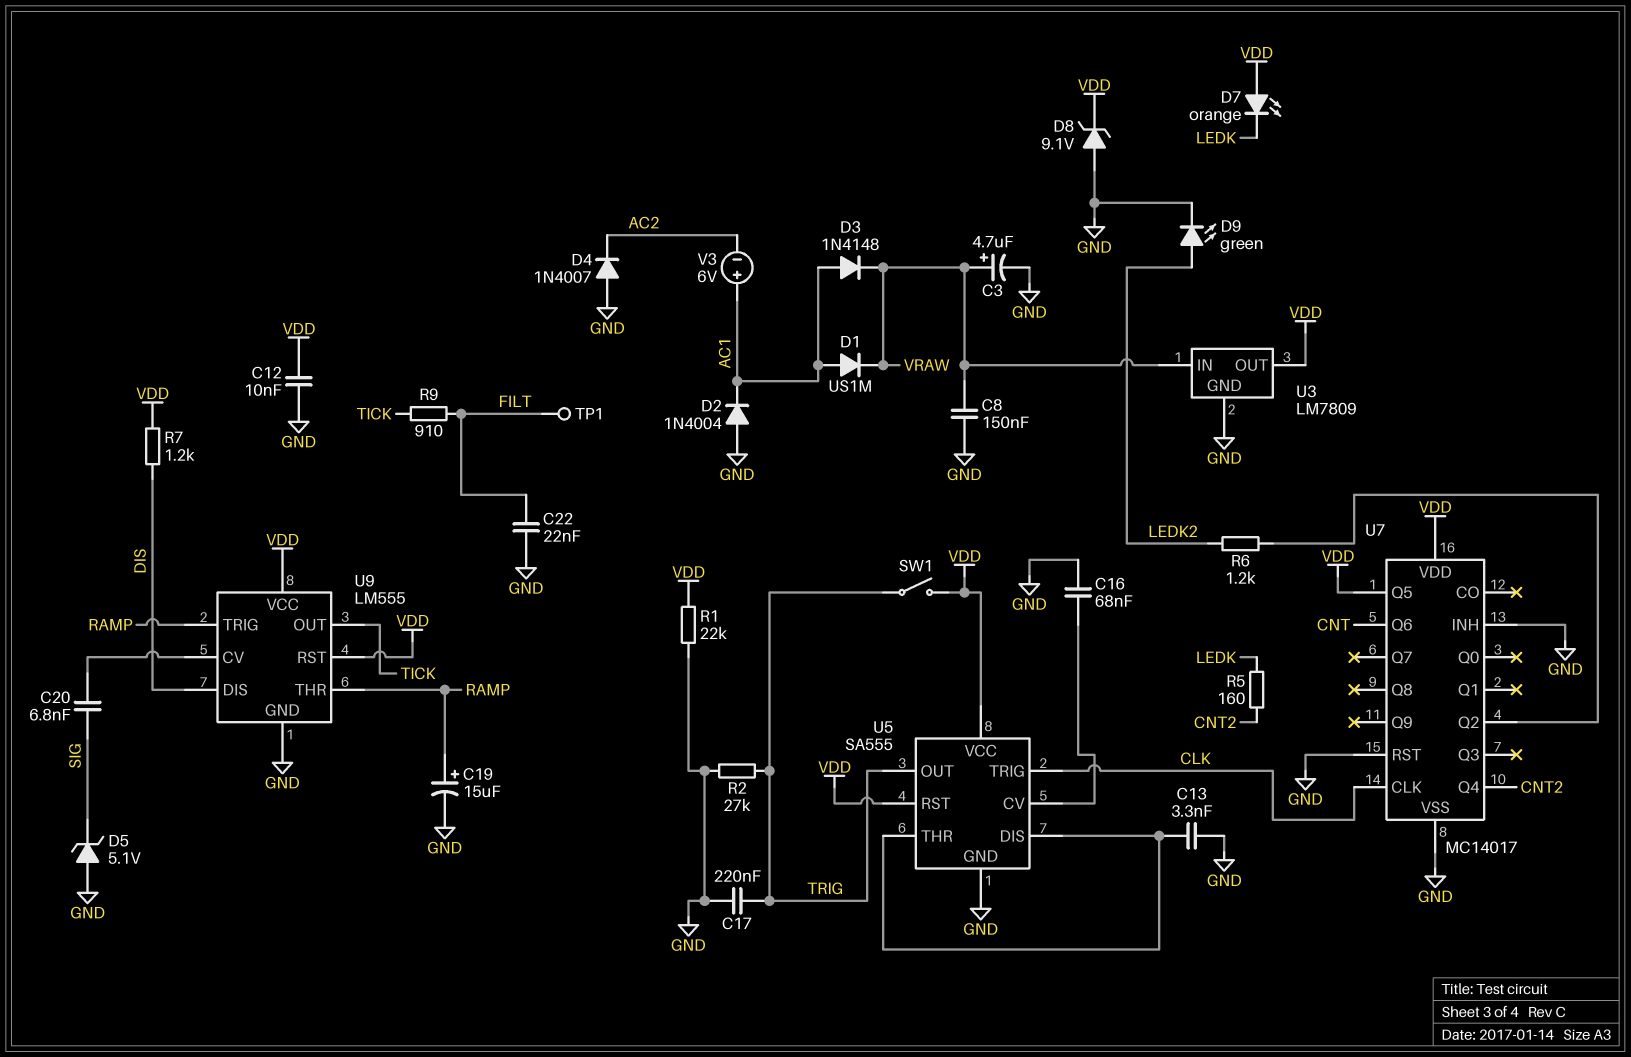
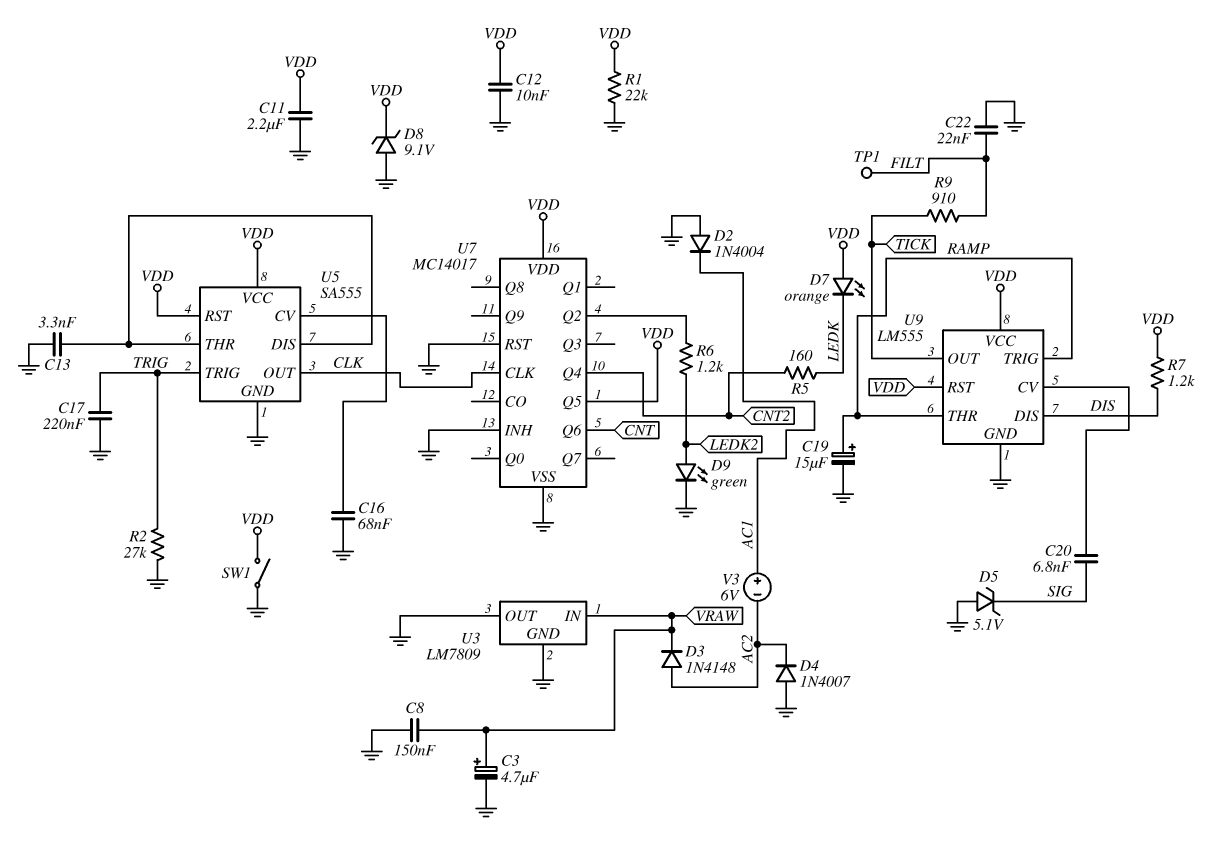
C11: none -> 2.2uF (GND, VDD)
D1: diode US1M (A AC1, K VRAW) -> none
D3: diode 1N4148 (A AC1, K VRAW) -> diode 1N4148 (A AC2, K VRAW)
SW1: switch (TRIG, VDD) -> switch (GND, VDD)
U3 pin OUT: VDD -> GND
U5 pin OUT: TRIG -> CLK
U5 pin TRIG: CLK -> TRIG

